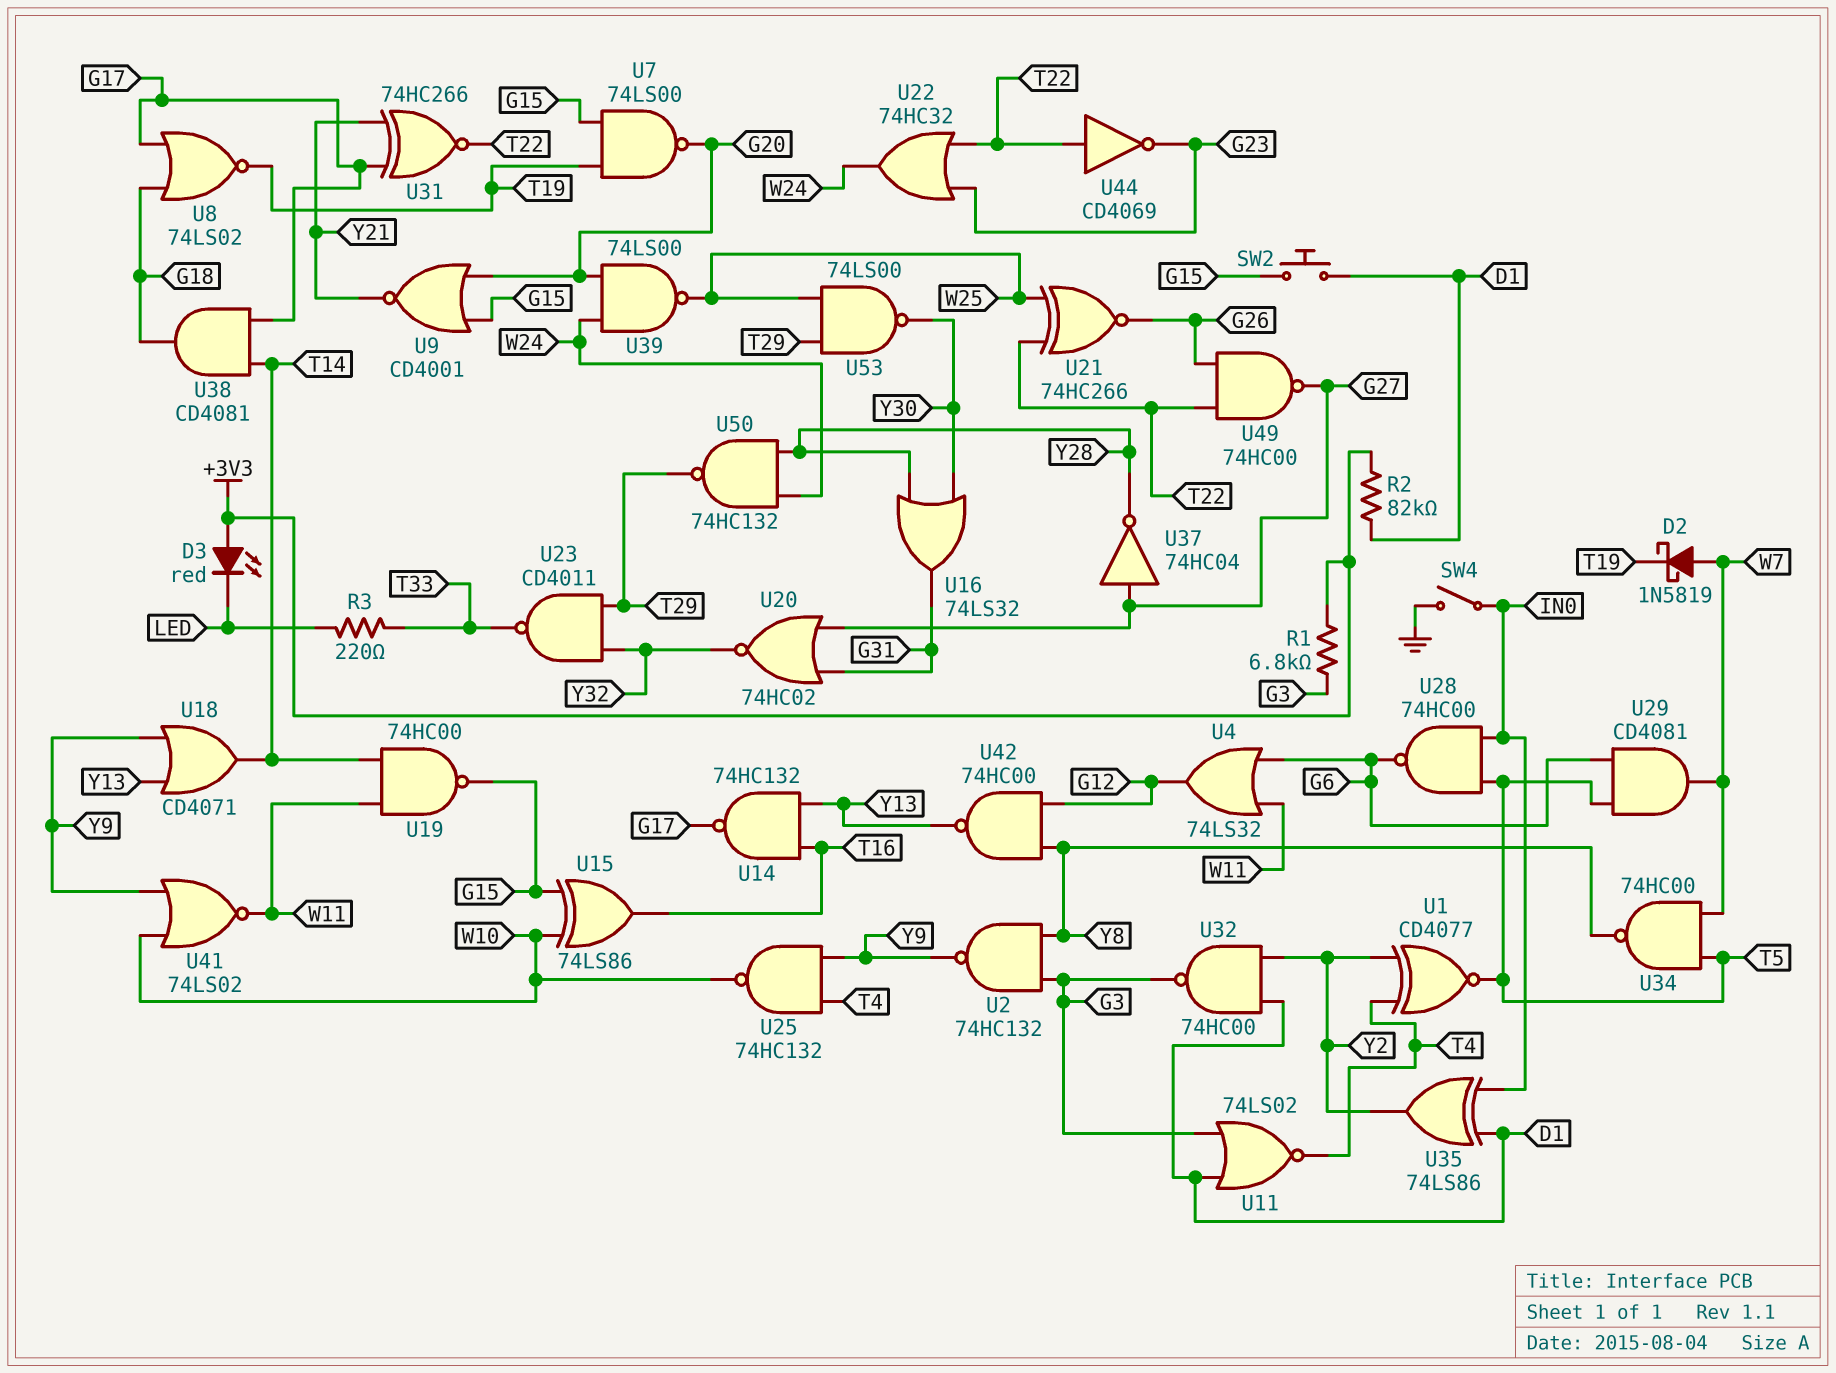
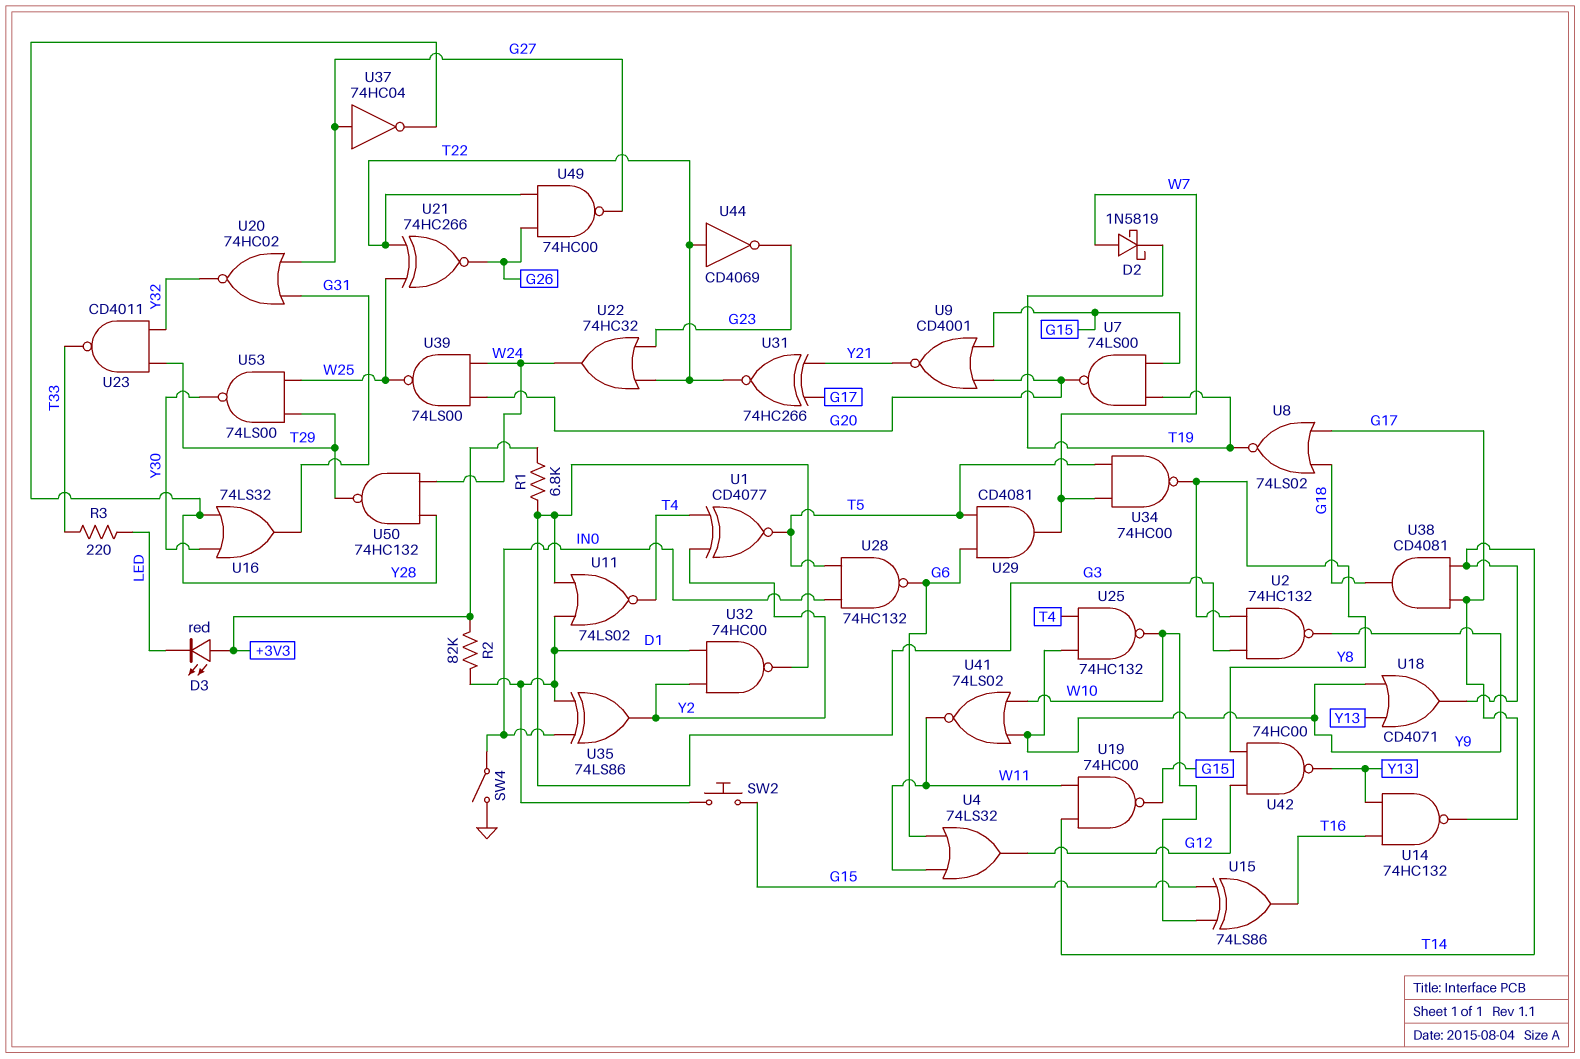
U28: NAND 74HC00 (in IN0, in T5, out G6) -> NAND 74HC132 (in IN0, in T5, out G6)

